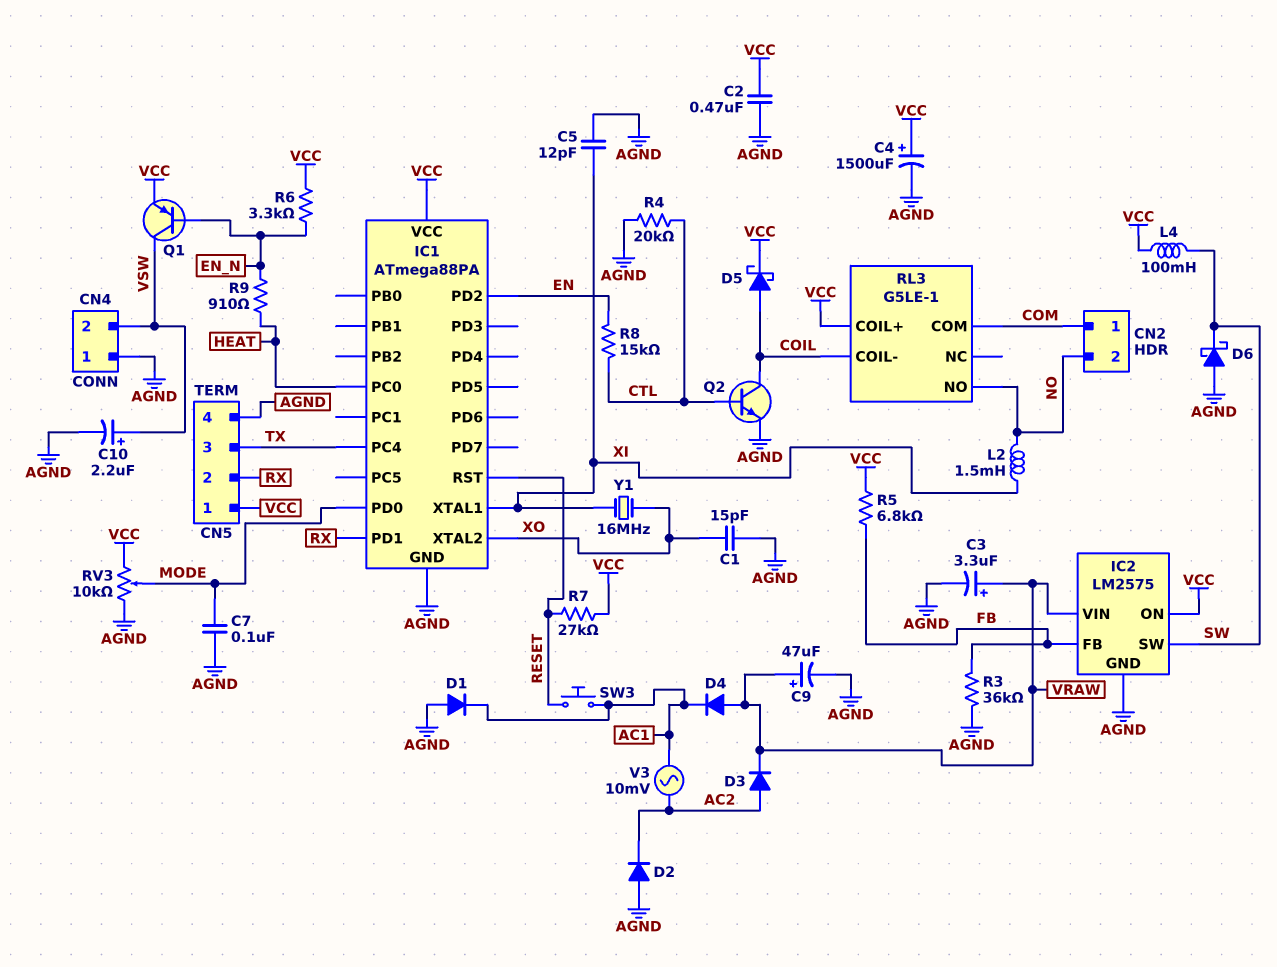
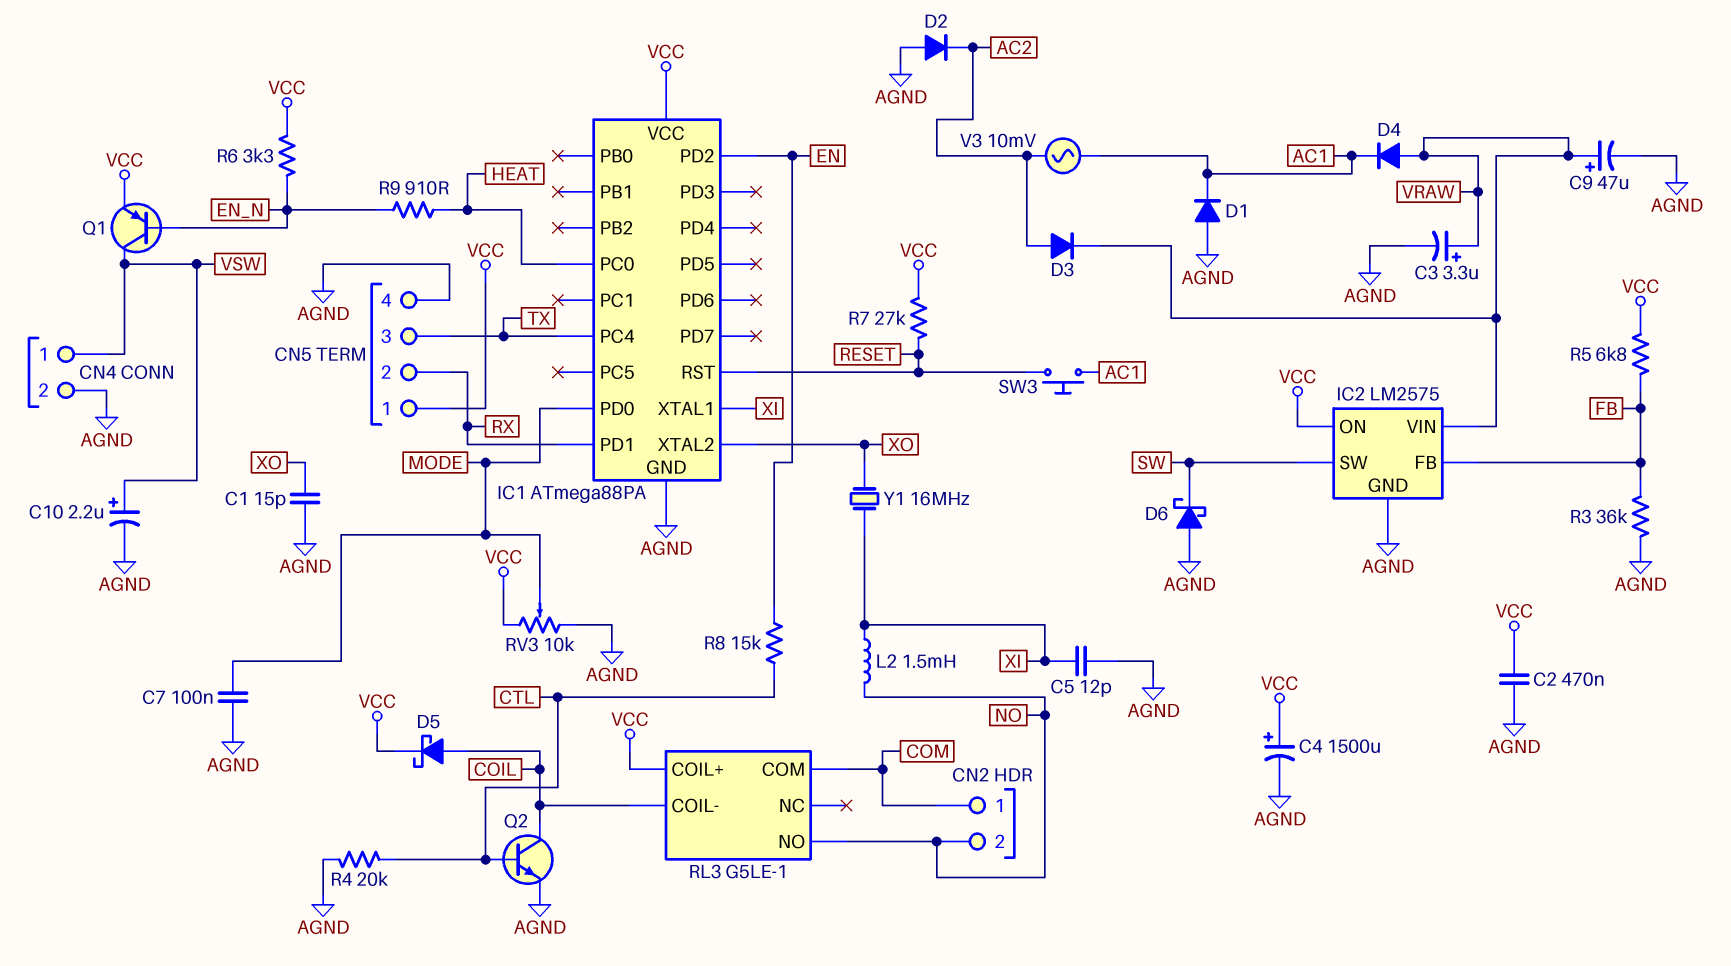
CN4 pin 1: AGND -> VSW
CN4 pin 2: VSW -> AGND
L4: 100mH (SW, VCC) -> none

